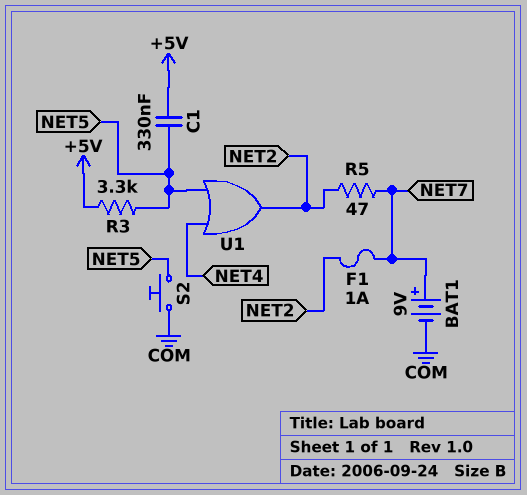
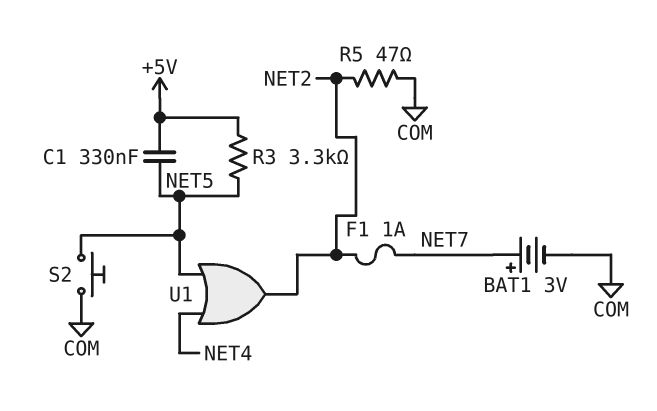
BAT1: 9V (plus NET7, minus COM) -> 3V (plus NET7, minus COM)
R5: 47 (NET2, NET7) -> 47 (COM, NET2)

